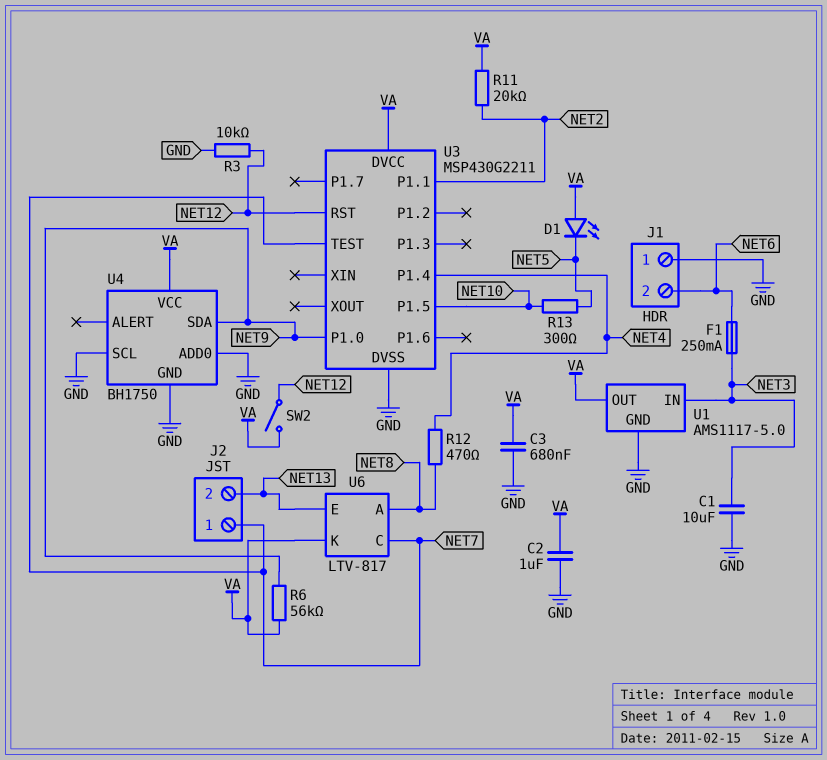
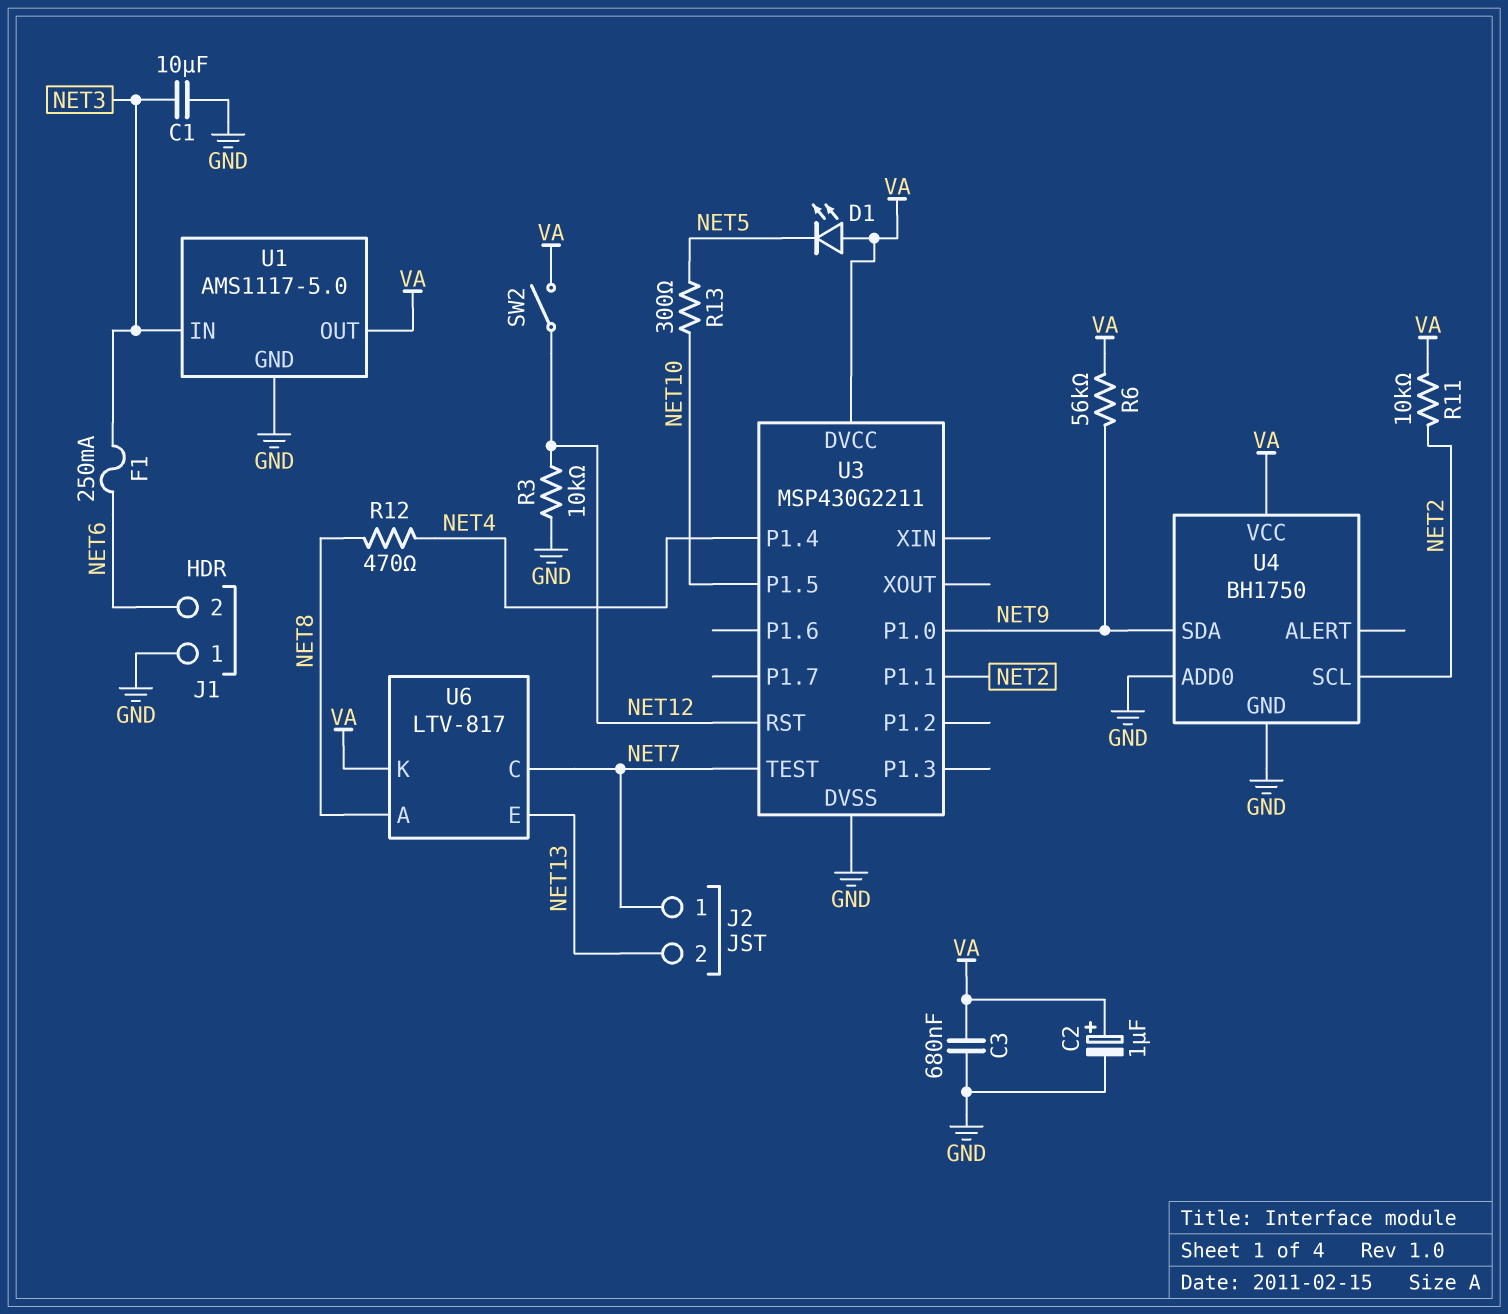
C2: 1uF (GND, VA) -> 1uF (plus VA, minus GND)
R11: 20k (NET2, VA) -> 10k (NET2, VA)
U4 pin SCL: GND -> NET2

